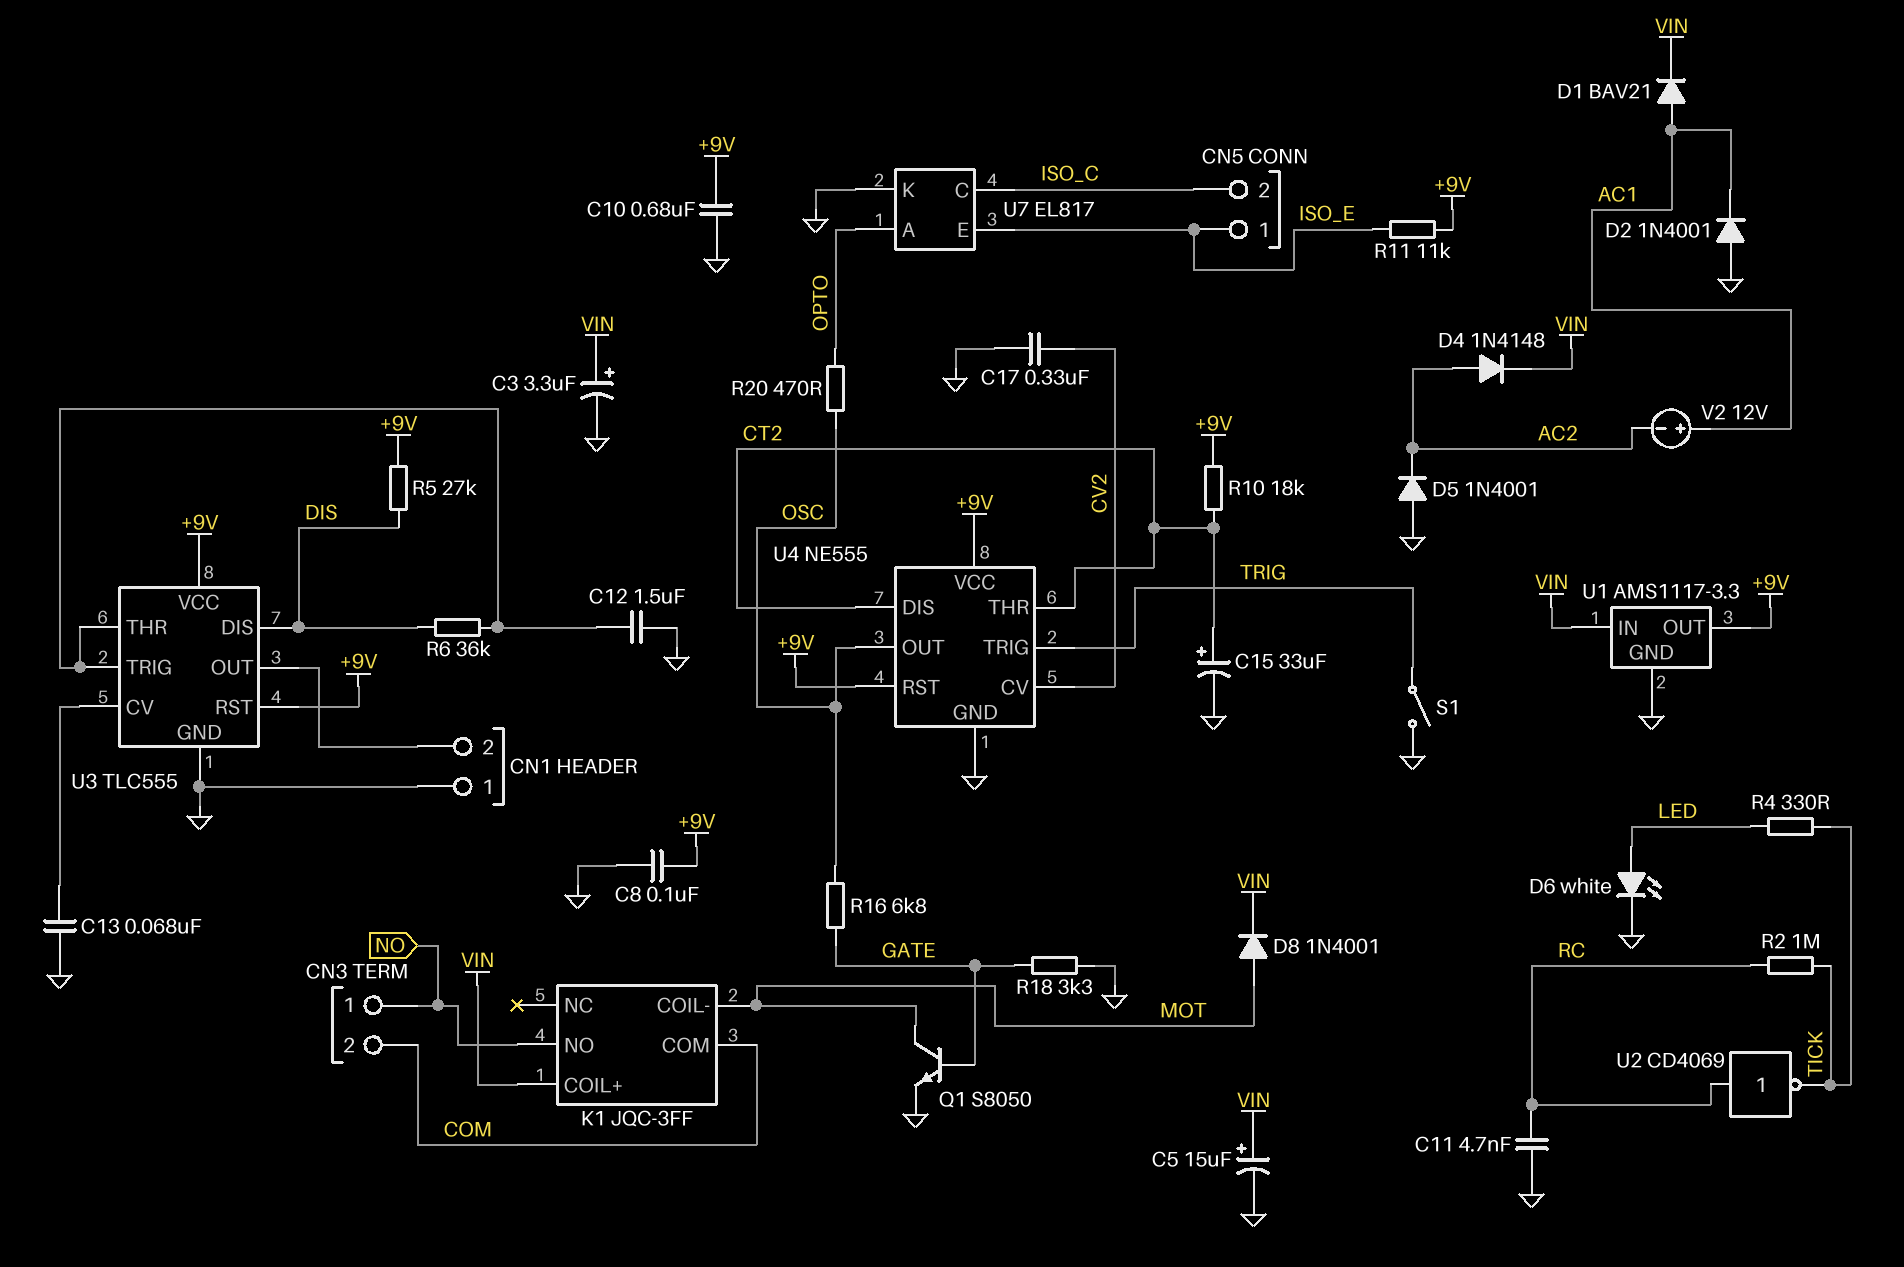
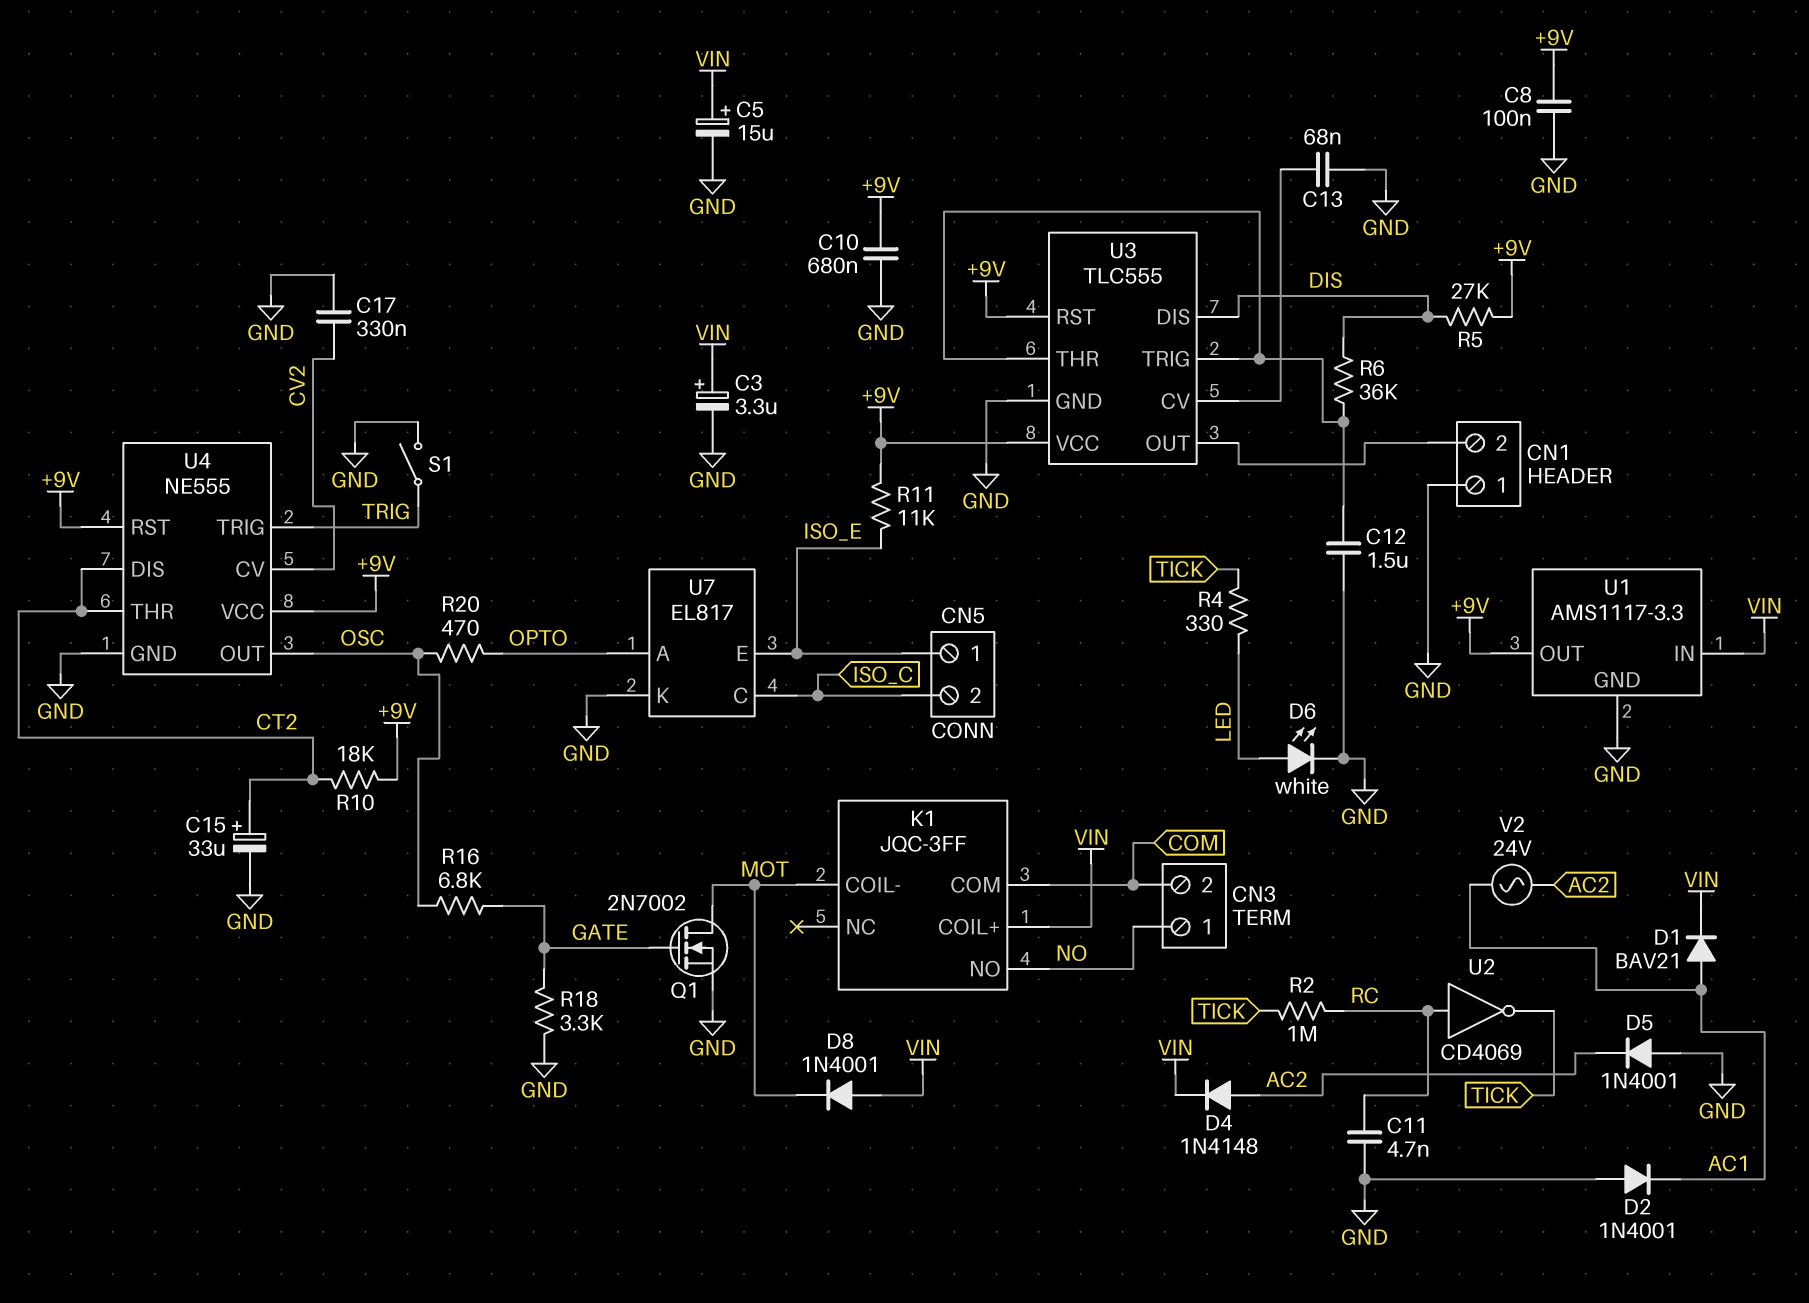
D8: diode 1N4001 (A MOT, K VIN) -> diode 1N4001 (A VIN, K MOT)
Q1: NPN S8050 (B GATE, C MOT, E GND) -> NMOS 2N7002 (G GATE, D MOT, S GND)
V2: 12V (plus AC1, minus AC2) -> AC 24V (AC1, AC2)

